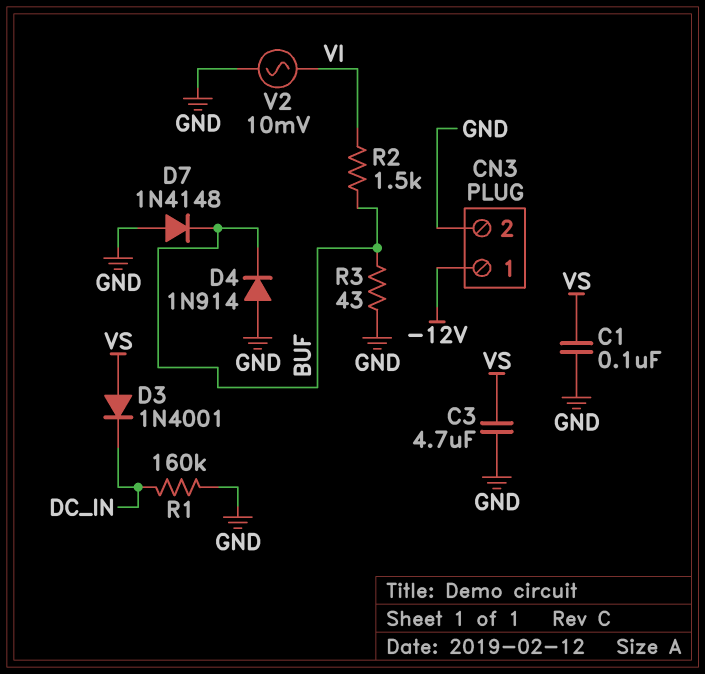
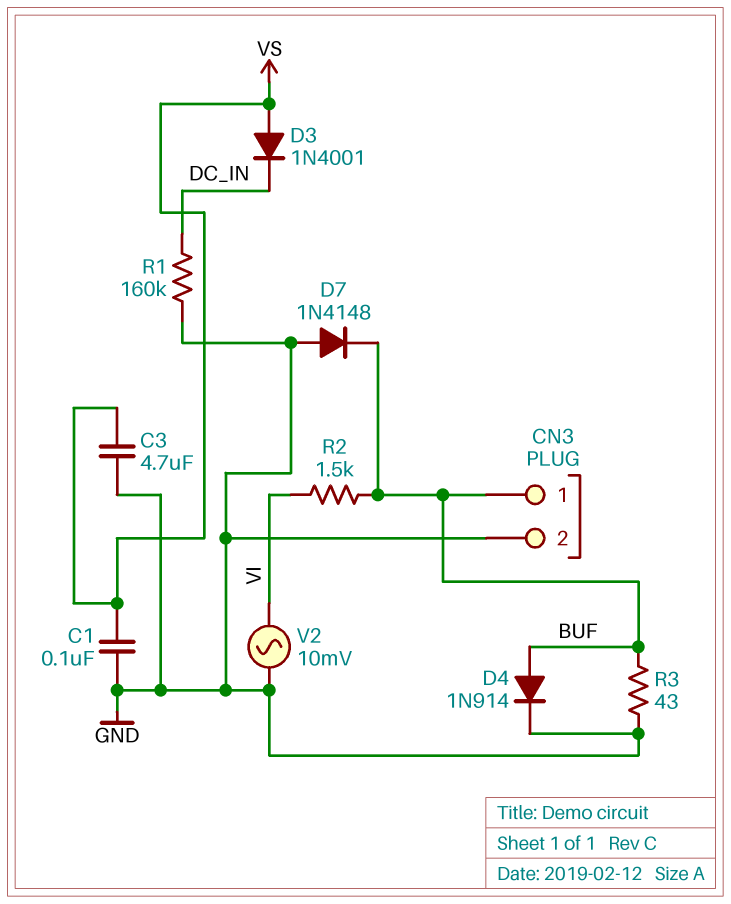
CN3 pin 1: -12V -> BUF
D4: diode 1N914 (A GND, K BUF) -> diode 1N914 (A BUF, K GND)

